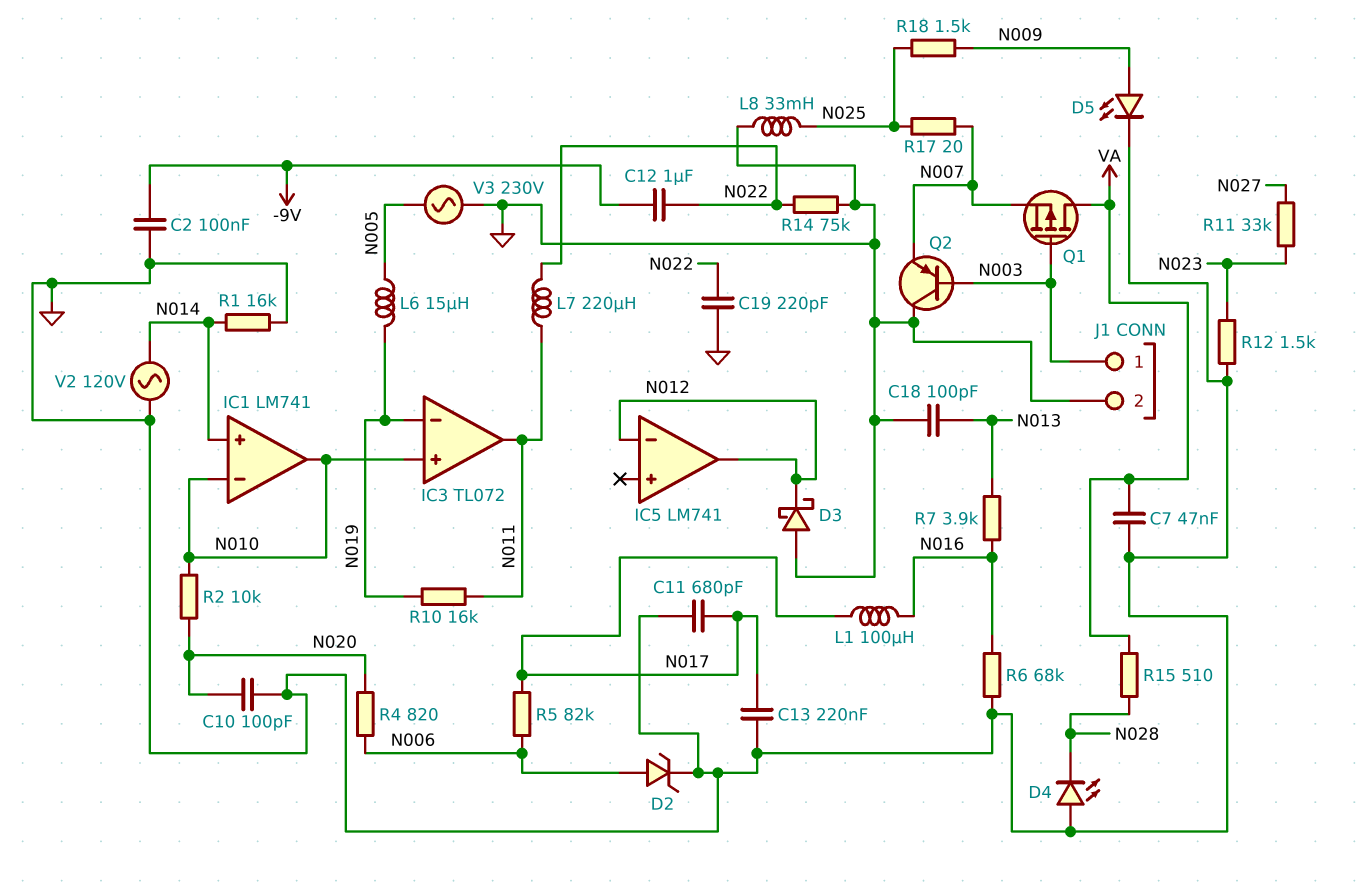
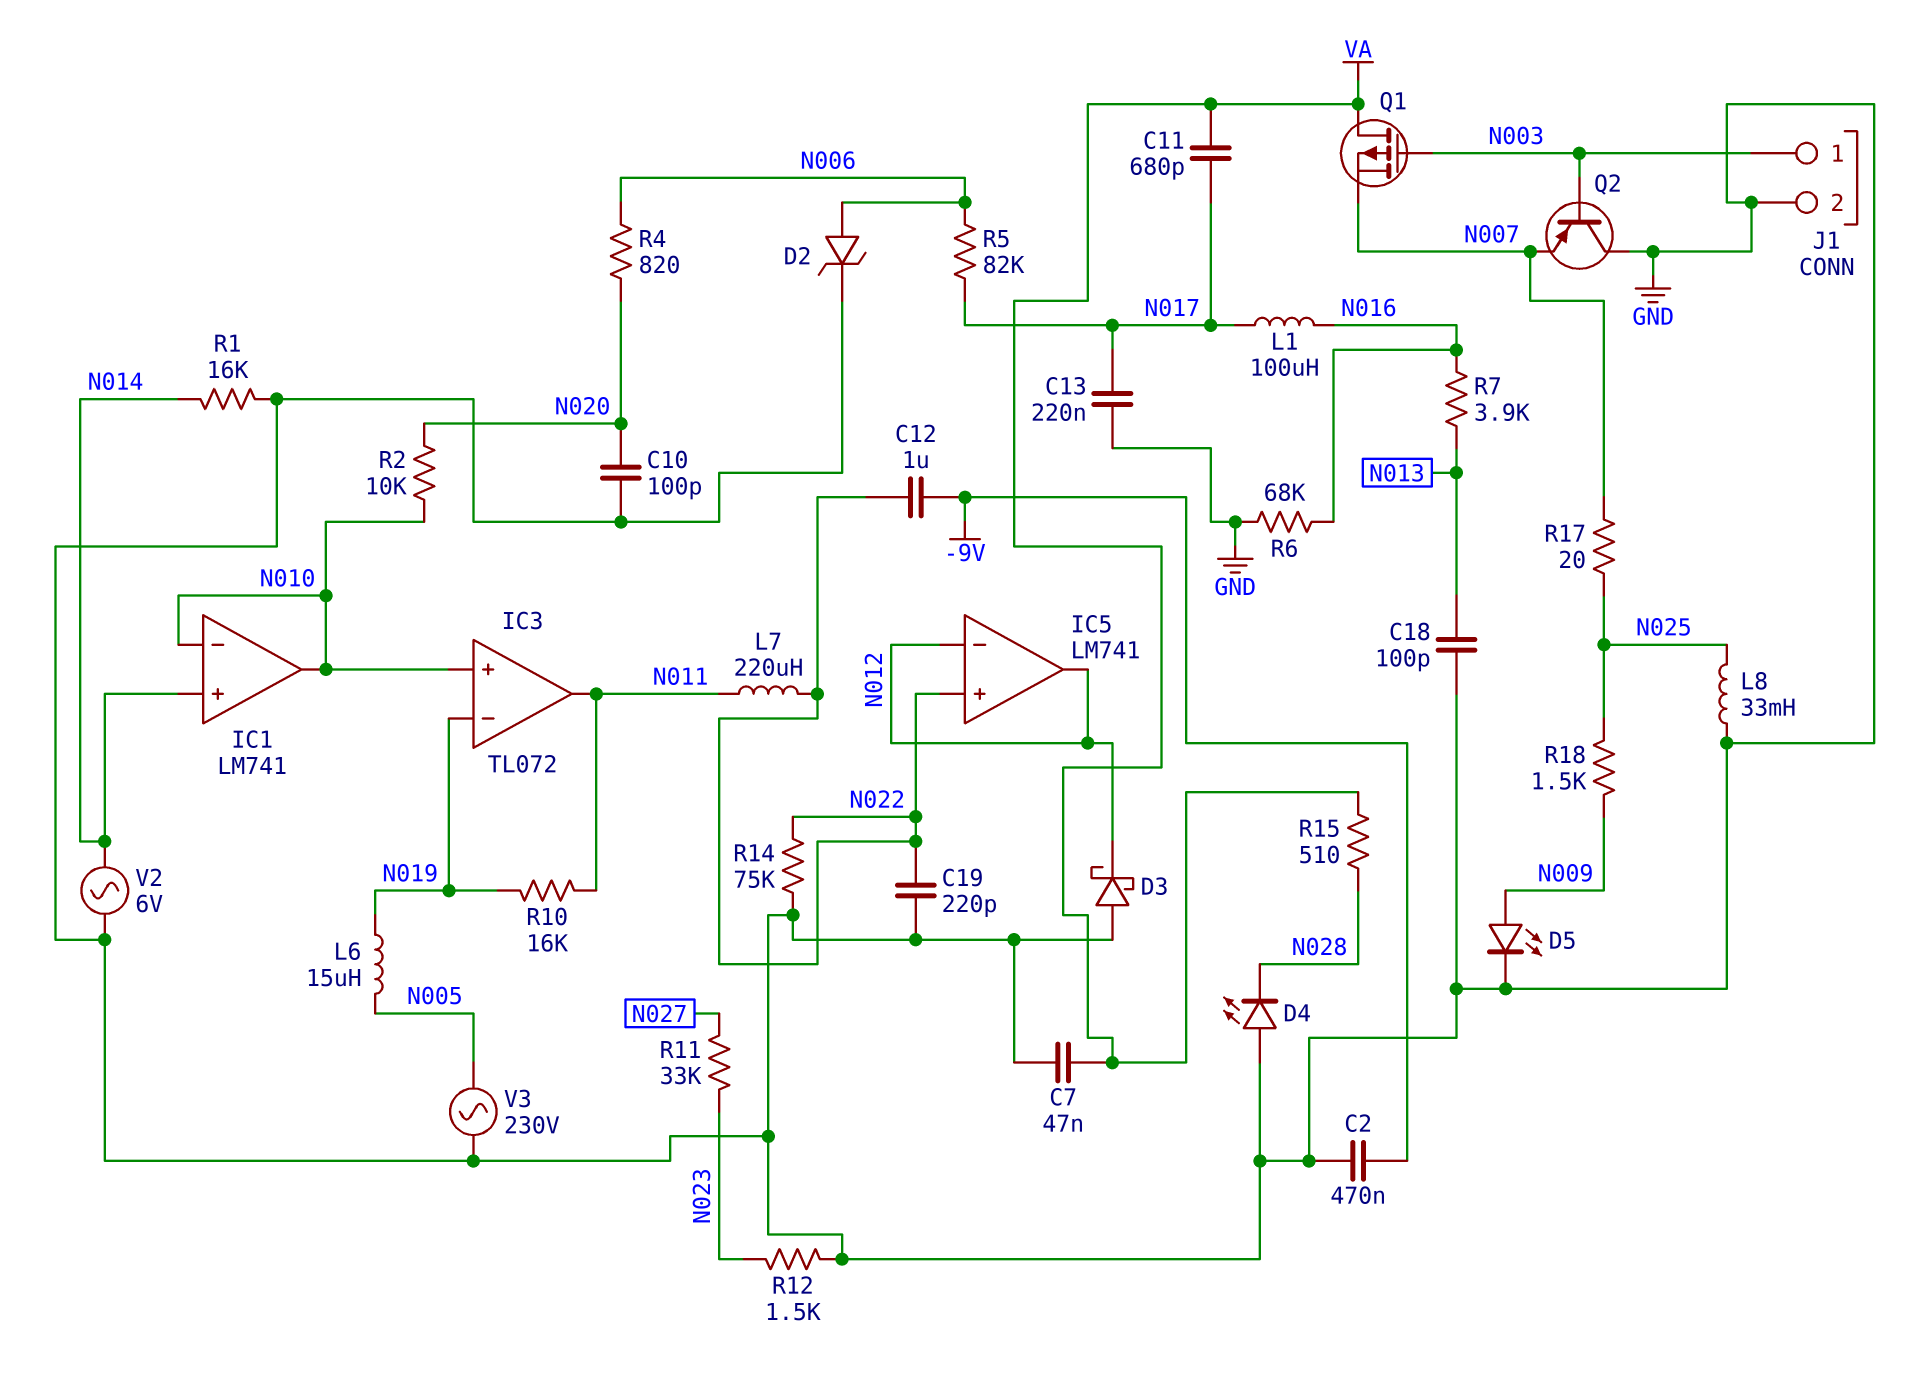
C2: 100nF (-9V, GND) -> 470nF (-9V, GND)
C11: 680pF (GND, N017) -> 680pF (N017, VA)
IC5 pin in+: none -> N022
V2: AC 120V (GND, N014) -> AC 6V (GND, N014)

